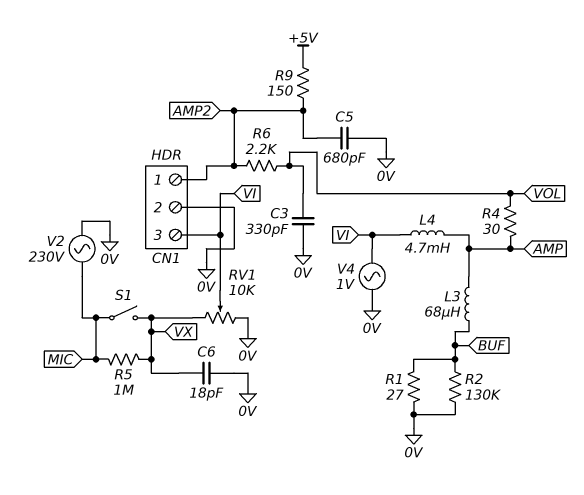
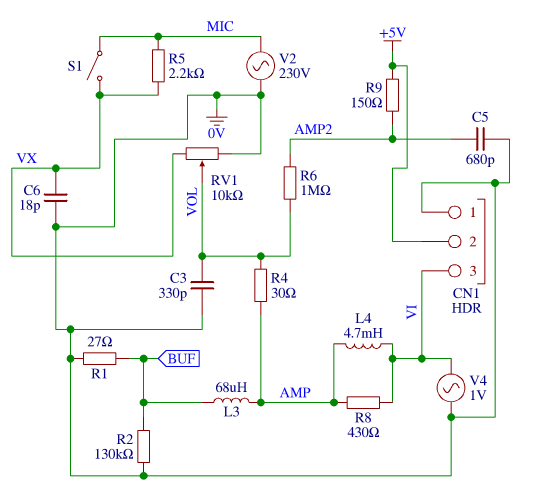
CN1 pin 1: AMP2 -> 0V
CN1 pin 2: 0V -> +5V
R5: 1M (MIC, VX) -> 2.2k (MIC, VX)
R6: 2.2k (AMP2, VOL) -> 1M (AMP2, VOL)
R8: none -> 430 (AMP, VI)
RV1: 10k (0V, VX, wiper VI) -> 10k (0V, VX, wiper VOL)

